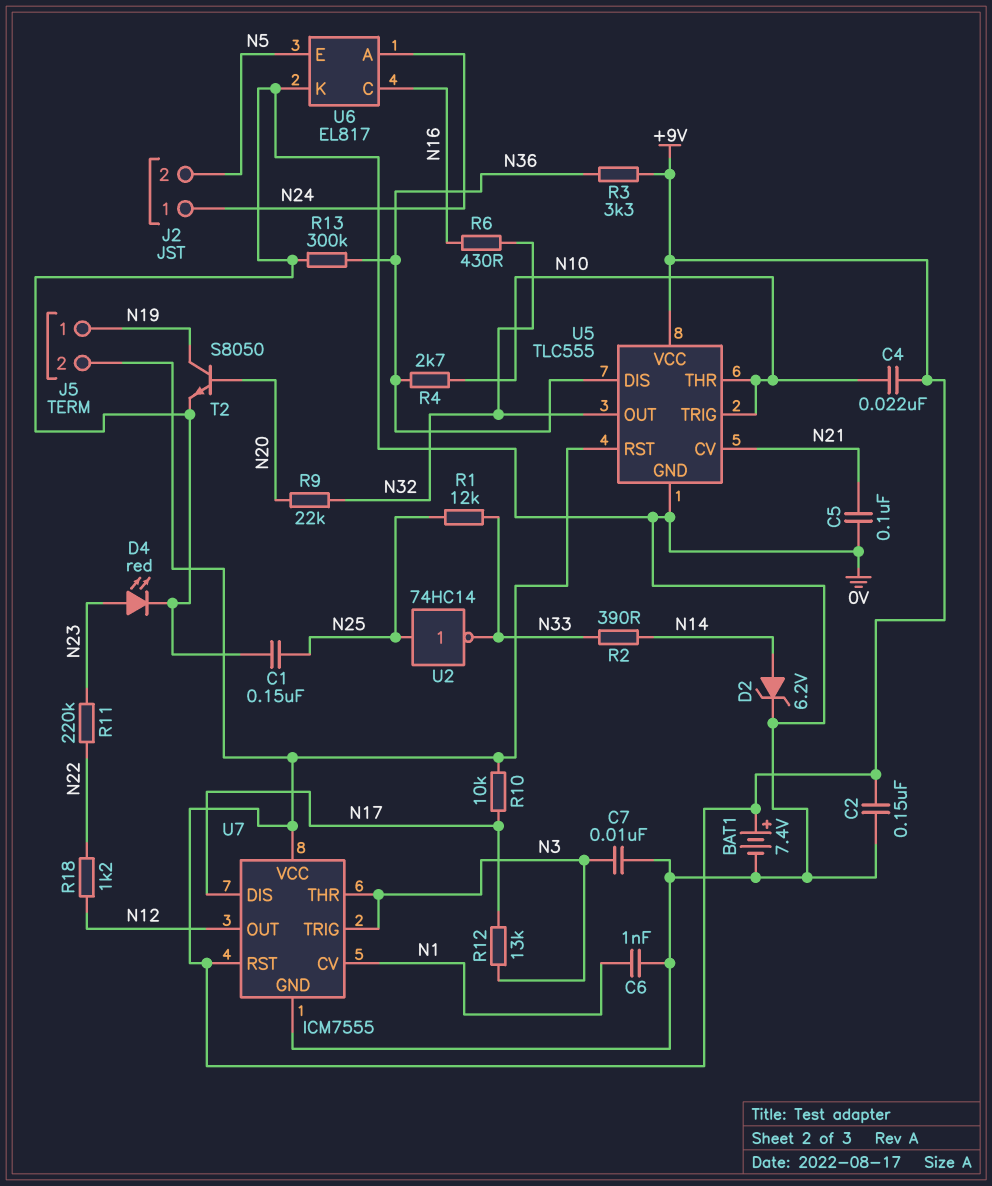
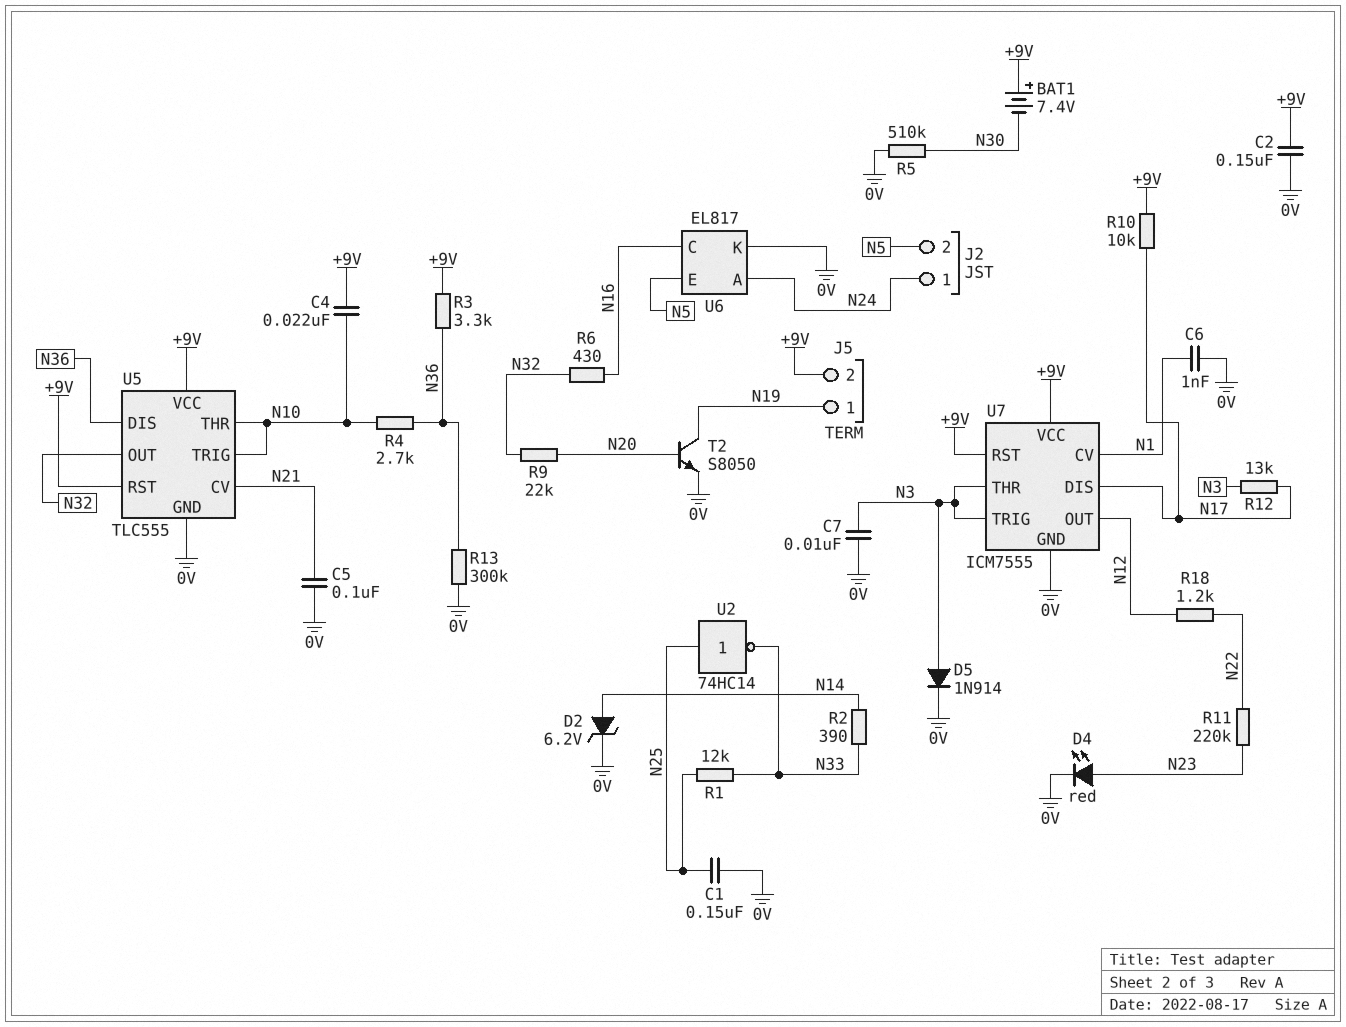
BAT1: 7.4V (plus +9V, minus 0V) -> 7.4V (plus +9V, minus N30)
D5: none -> diode 1N914 (A N3, K 0V)
R5: none -> 510k (0V, N30)

